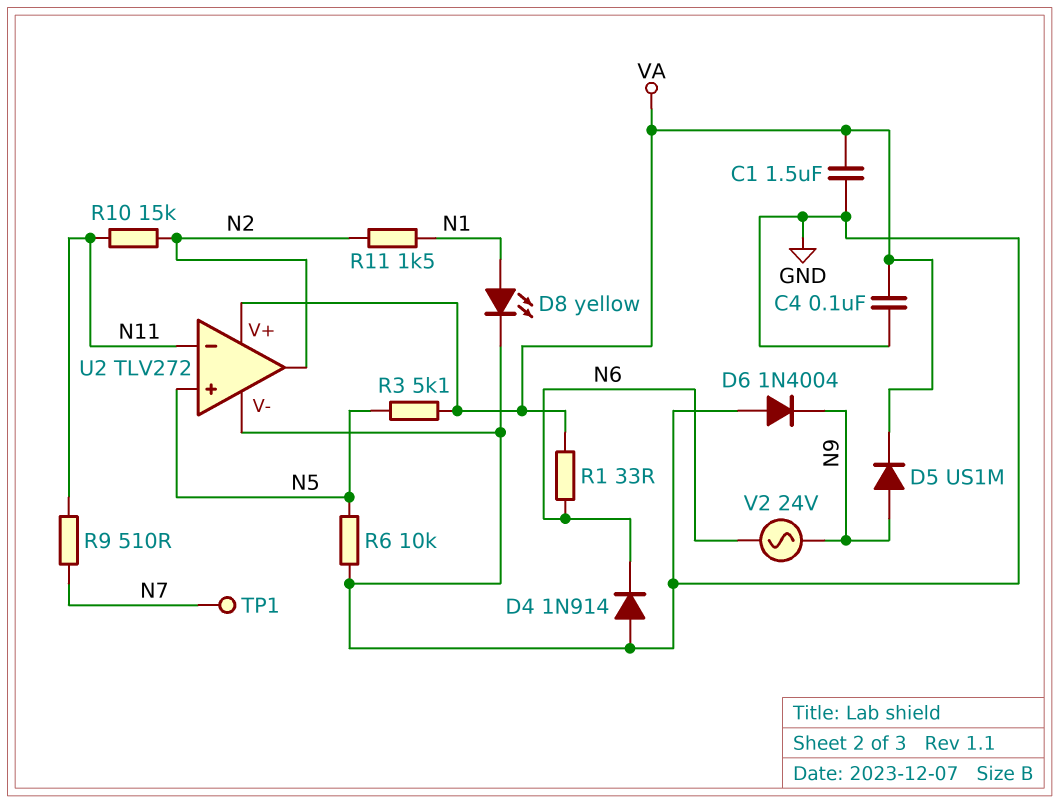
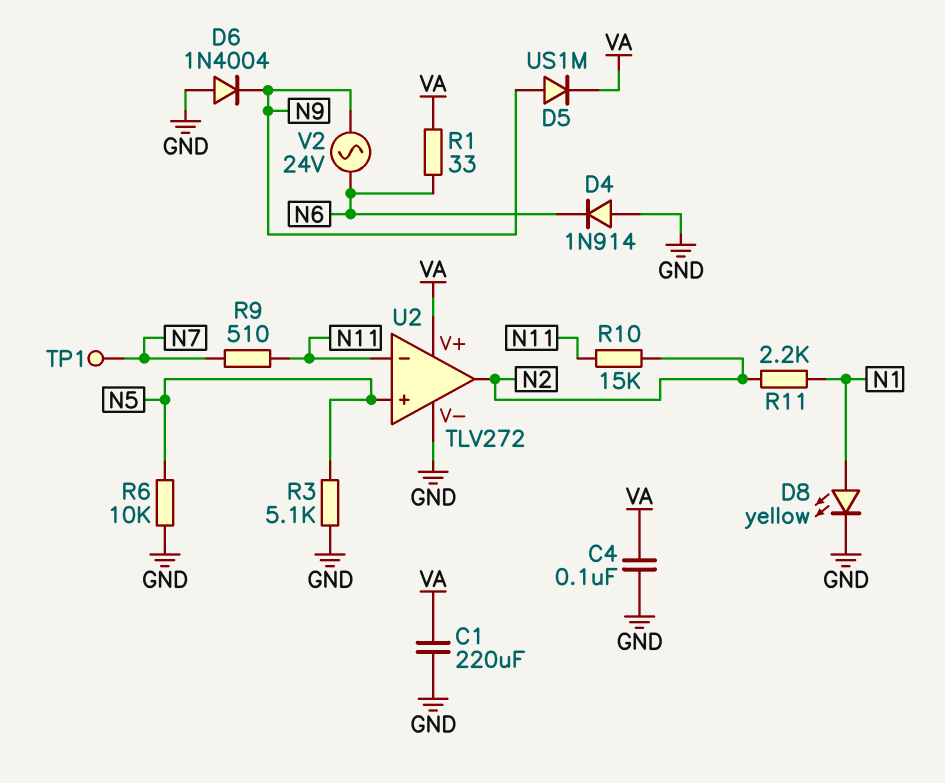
C1: 1.5uF (GND, VA) -> 220uF (GND, VA)
R3: 5.1k (N5, VA) -> 5.1k (GND, N5)
R11: 1.5k (N1, N2) -> 2.2k (N1, N2)

